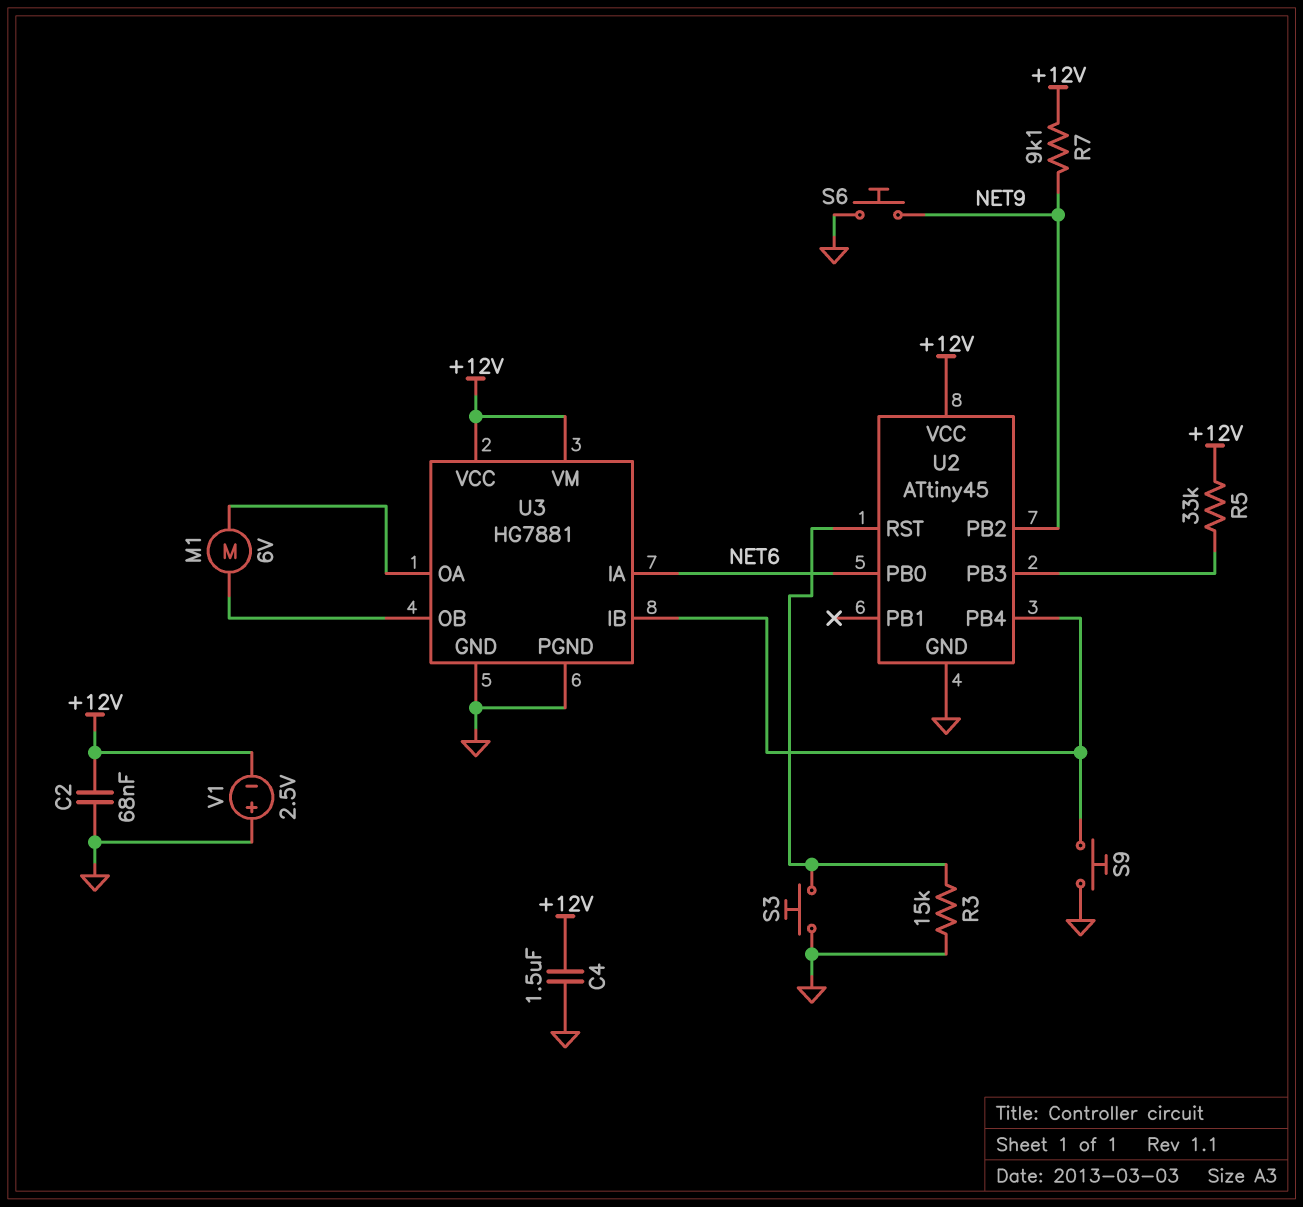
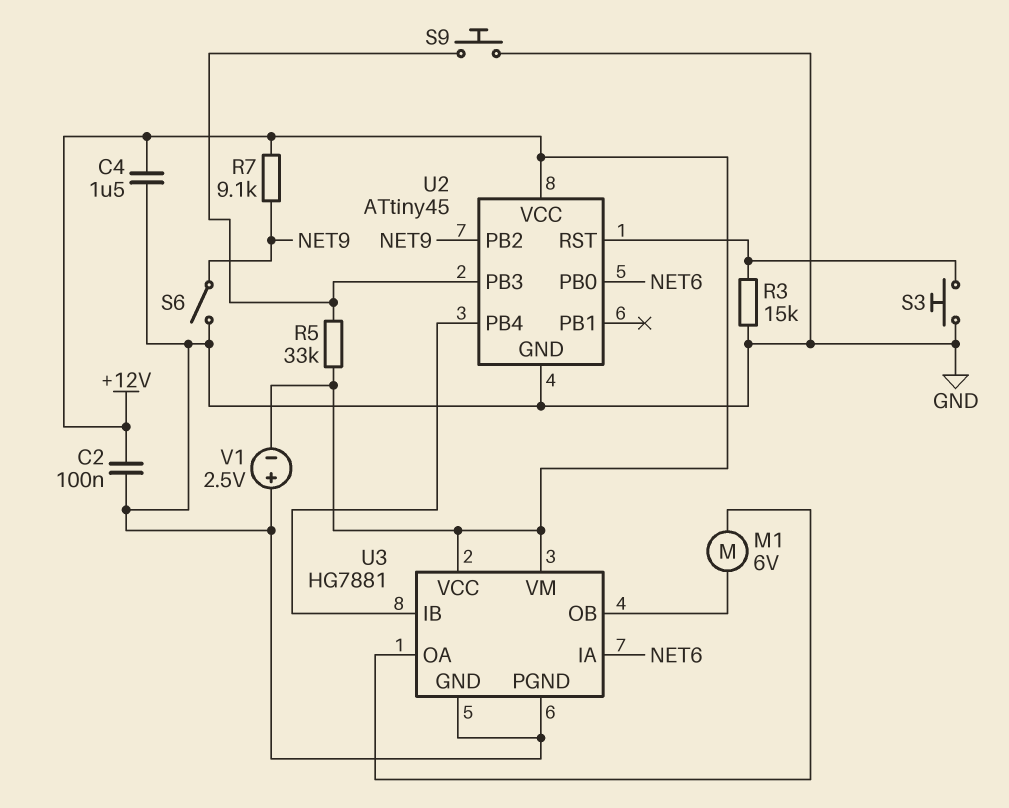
C2: 68nF (+12V, GND) -> 100nF (+12V, GND)
S6: button (GND, NET9) -> switch (GND, NET9)
S9: button (GND, U2/PB4) -> button (GND, U2/PB3)

